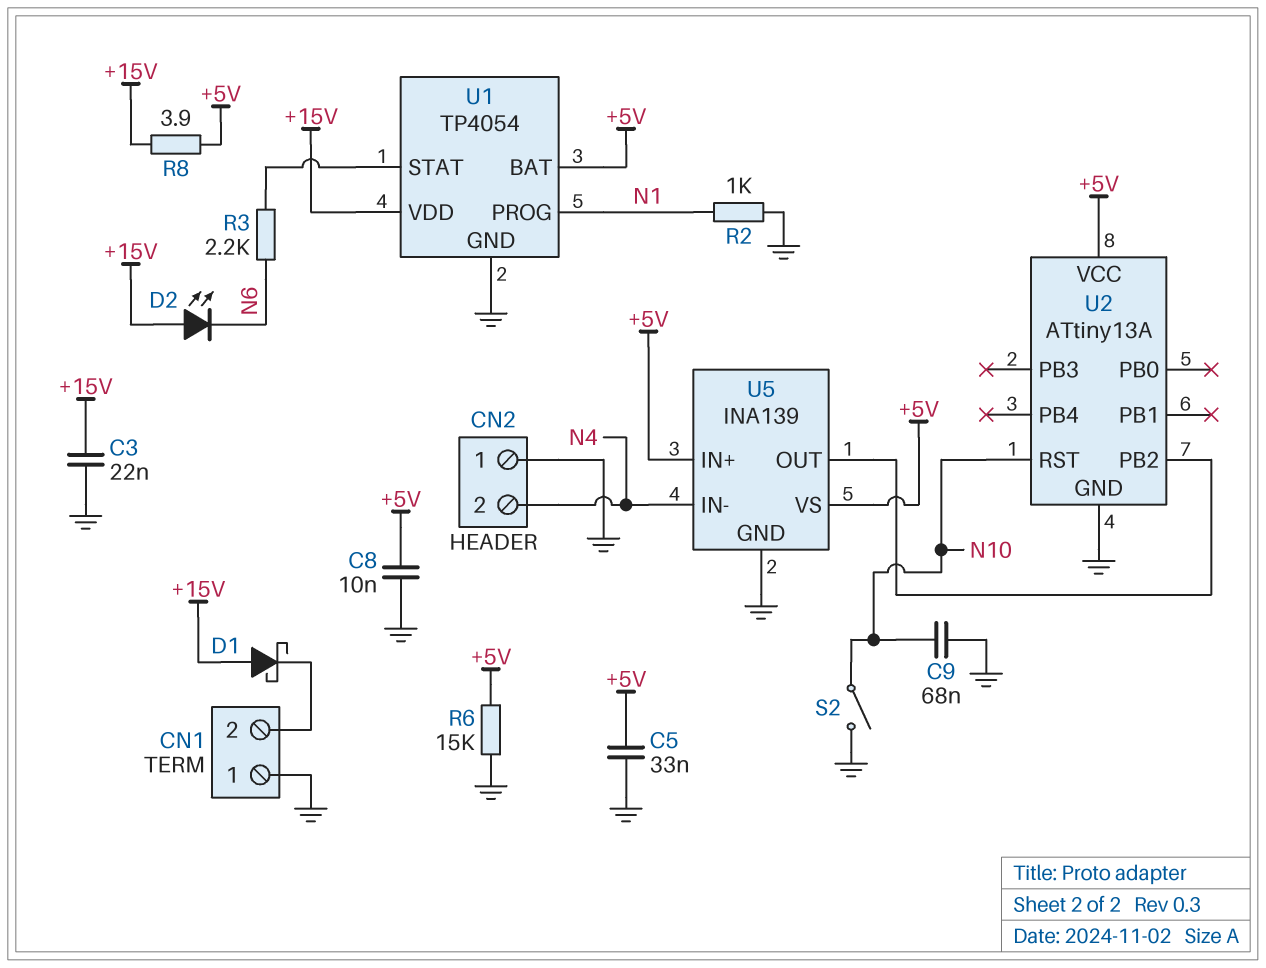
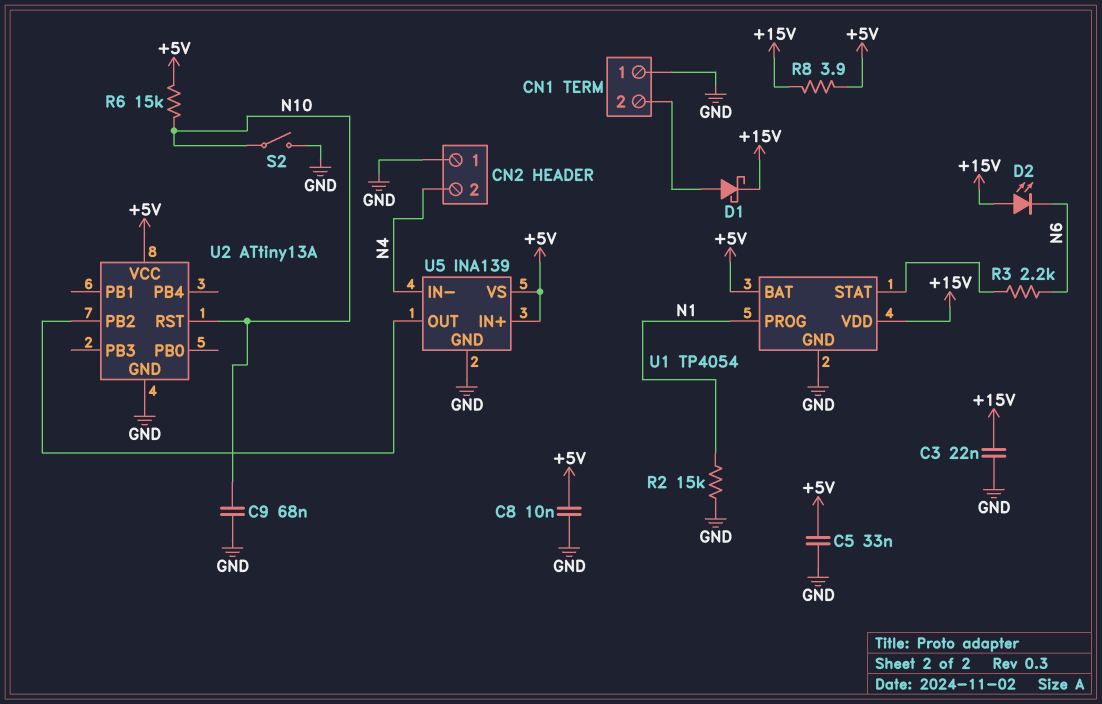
D1: schottky (A +15V, K CN1/2) -> schottky (A CN1/2, K +15V)
R2: 1k (GND, N1) -> 15k (GND, N1)
R6: 15k (+5V, GND) -> 15k (+5V, N10)

